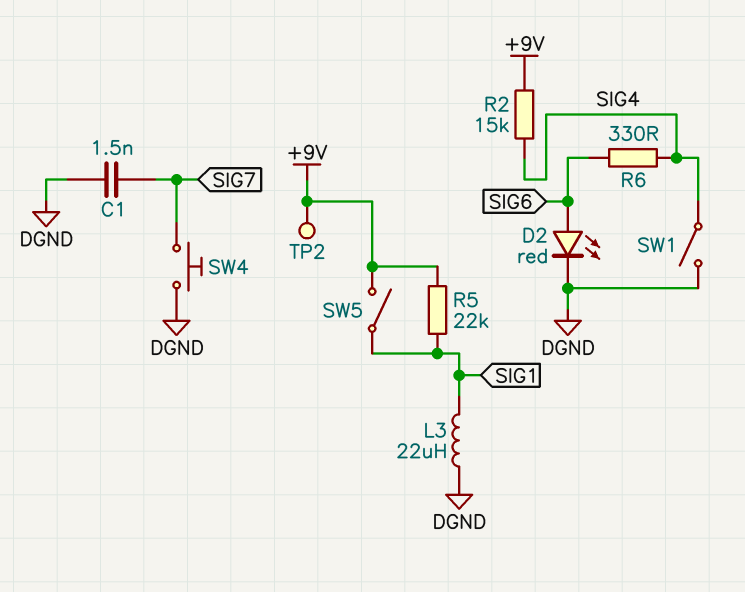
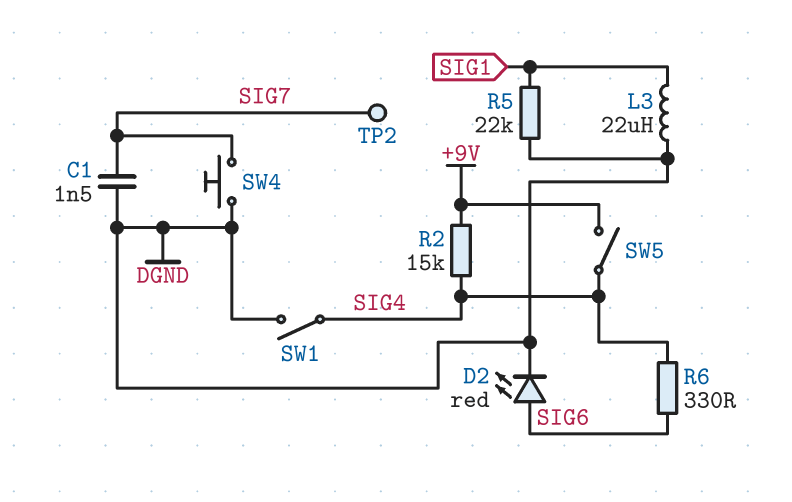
R5: 22k (+9V, SIG1) -> 22k (DGND, SIG1)
SW5: switch (+9V, SIG1) -> switch (+9V, SIG4)
TP2: test point (+9V) -> test point (SIG7)

